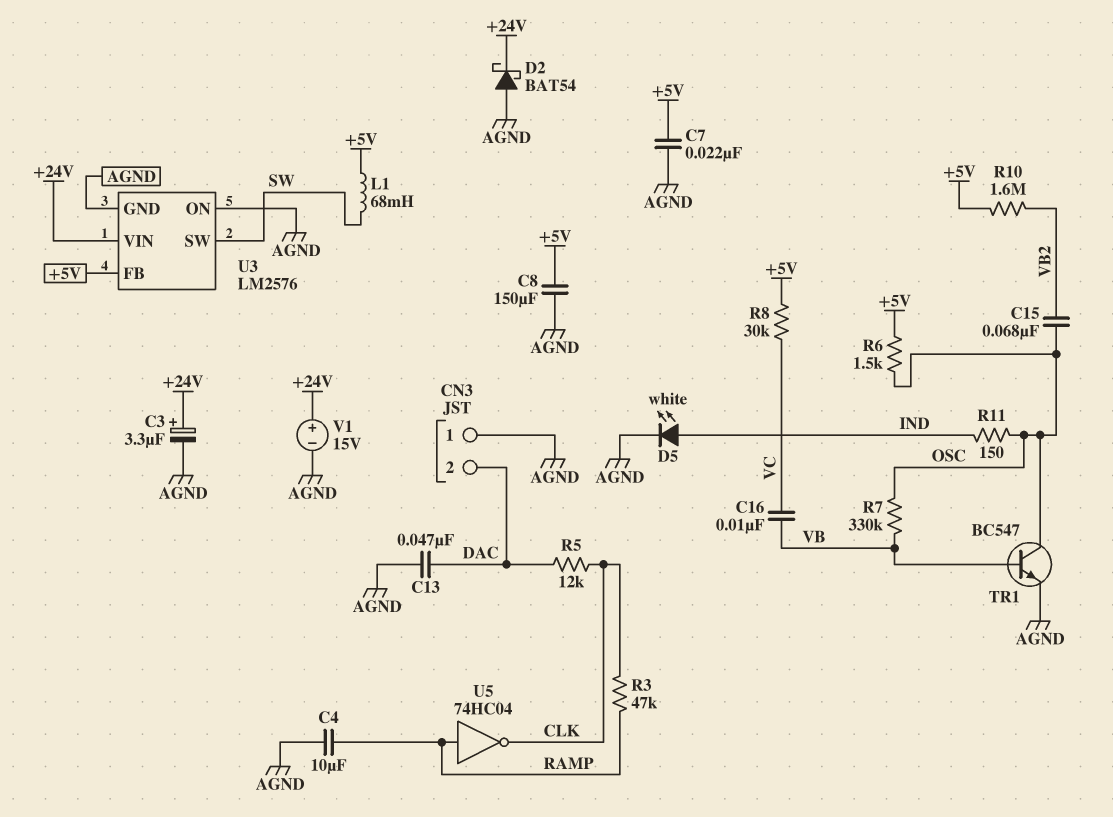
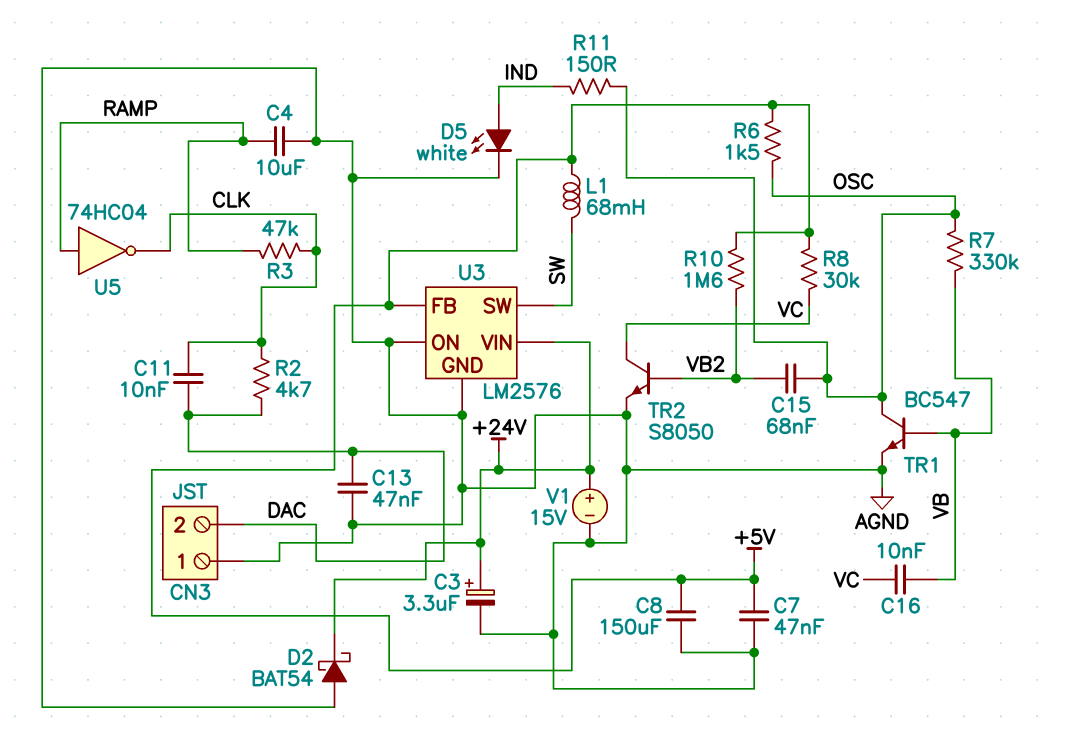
C7: 22nF (+5V, AGND) -> 47nF (+5V, AGND)
C11: none -> 10nF (CLK, DAC)
R2: none -> 4.7k (CLK, DAC)
R5: 12k (CLK, DAC) -> none
TR2: none -> NPN S8050 (B VB2, C VC, E AGND)

